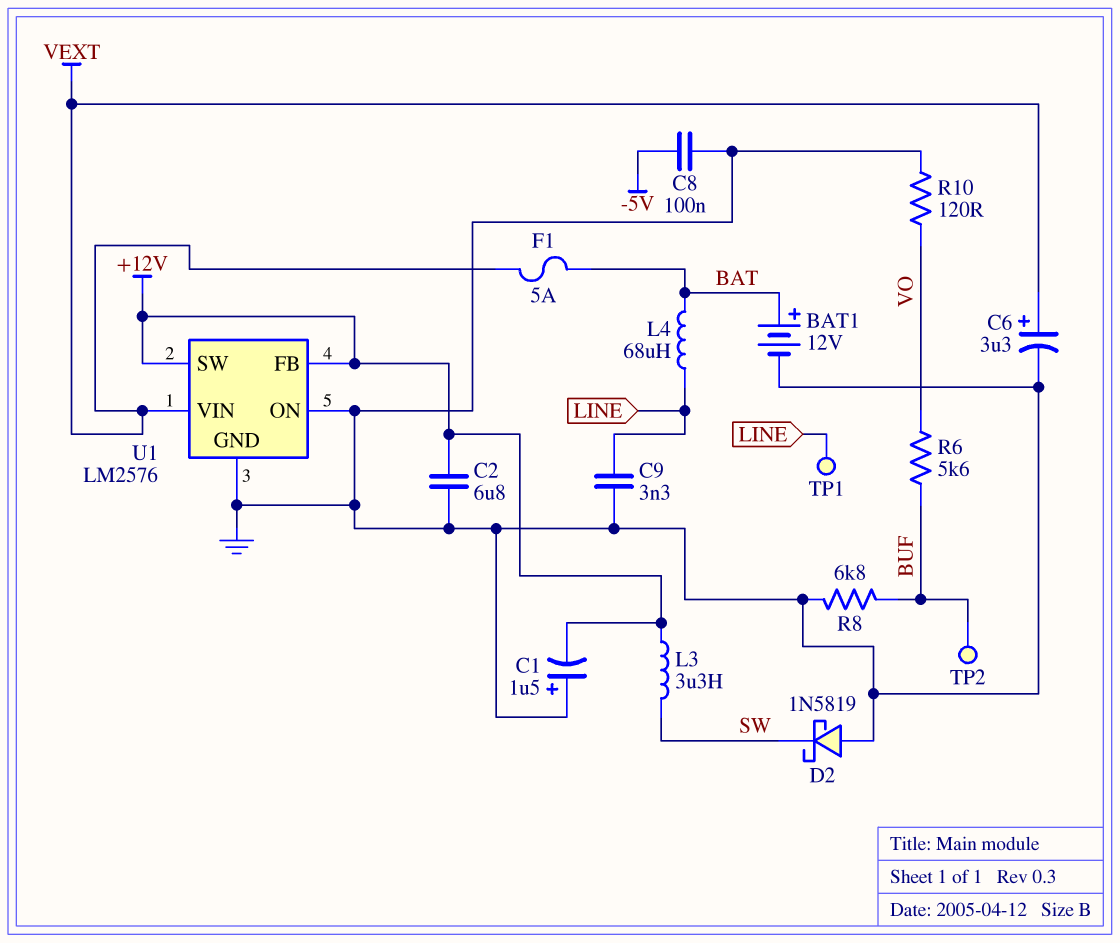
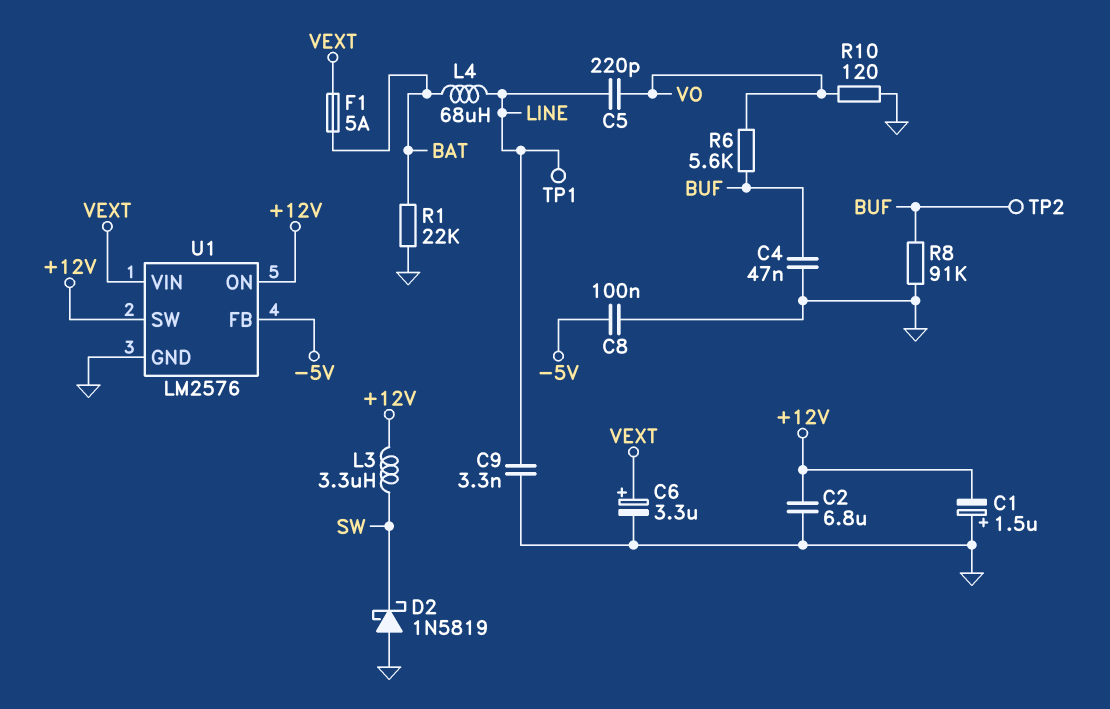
BAT1: 12V (plus BAT, minus GND) -> none
C4: none -> 47nF (BUF, GND)
C5: none -> 220pF (LINE, VO)
R1: none -> 22k (BAT, GND)
R8: 6.8k (BUF, GND) -> 91k (BUF, GND)
U1 pin FB: +12V -> -5V
U1 pin ON: GND -> +12V

